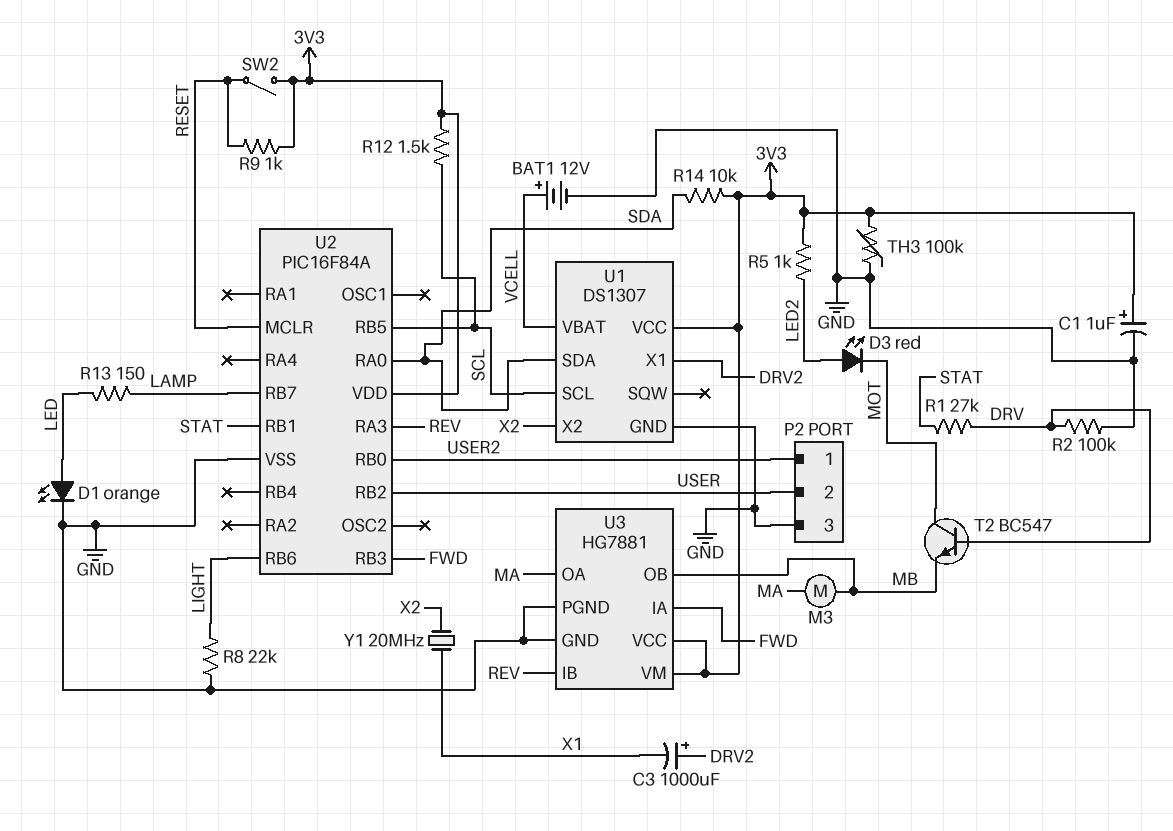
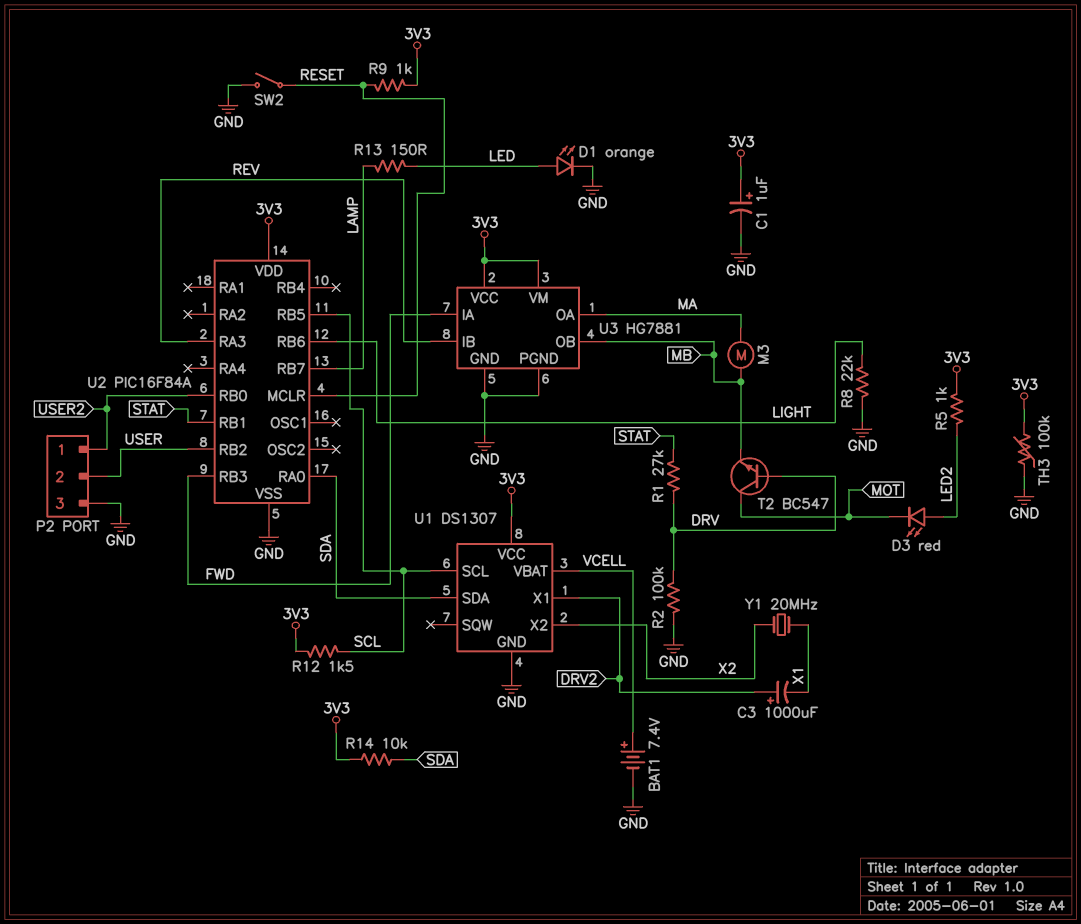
BAT1: 12V (plus VCELL, minus GND) -> 7.4V (plus VCELL, minus GND)
SW2: switch (3V3, RESET) -> switch (GND, RESET)

